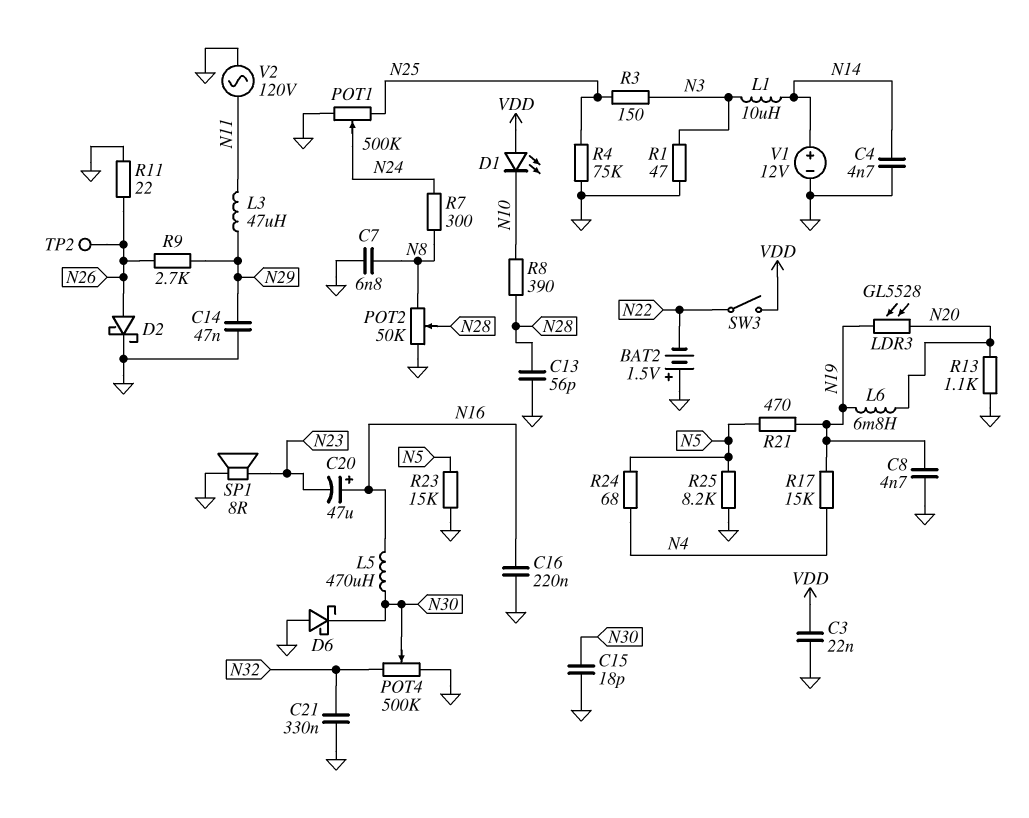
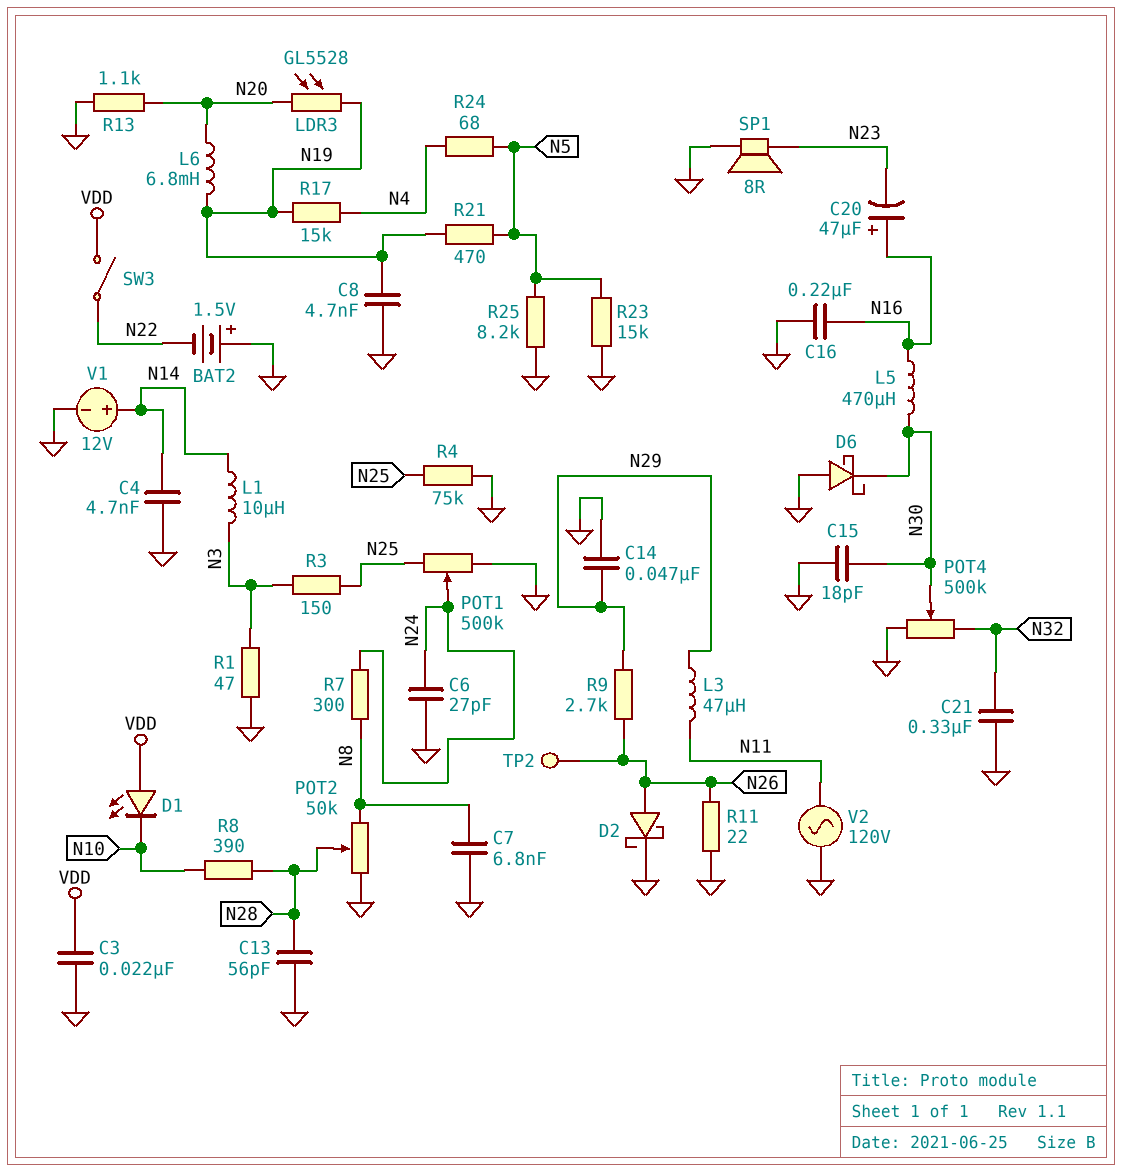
C6: none -> 27pF (GND, N24)

